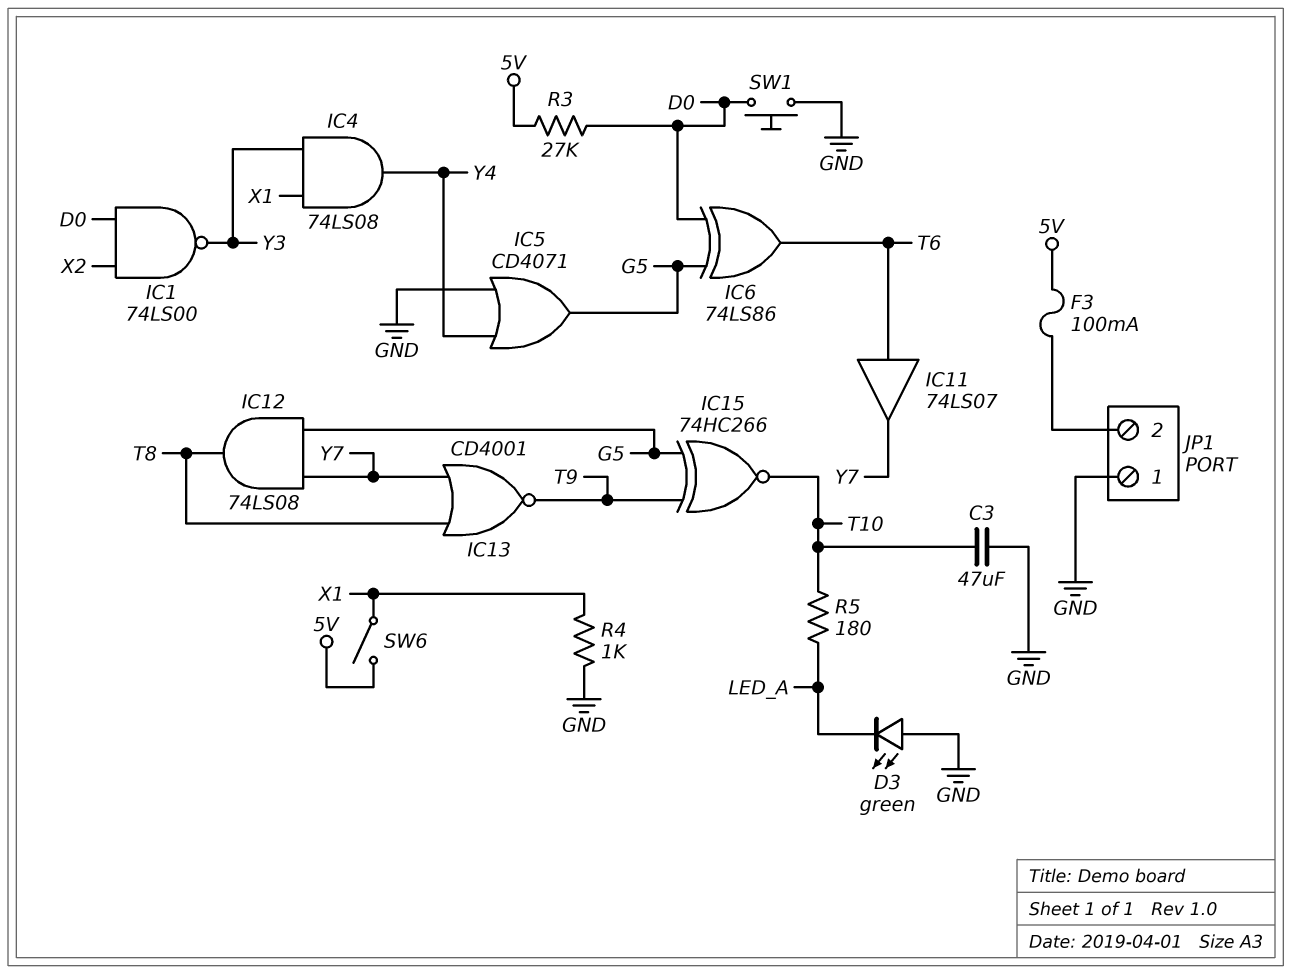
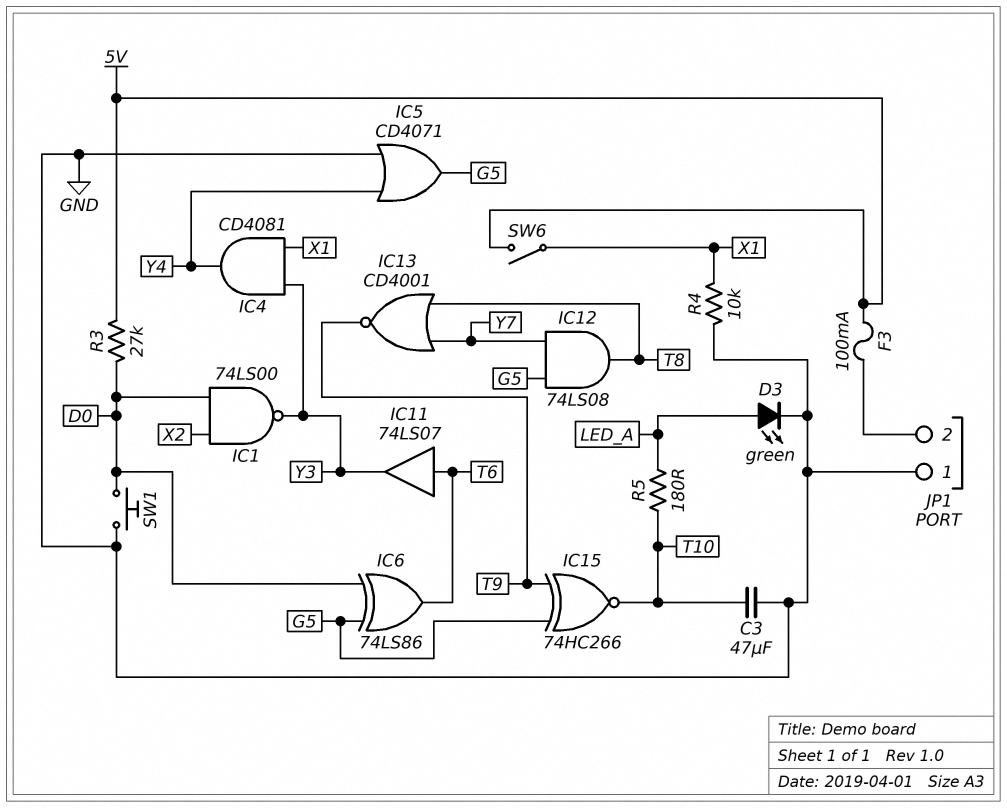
D3: LED green (A GND, K LED_A) -> LED green (A LED_A, K GND)
IC4: AND 74LS08 (in X1, in Y3, out Y4) -> AND CD4081 (in X1, in Y3, out Y4)
IC11: buffer 74LS07 (in T6, out Y7) -> buffer 74LS07 (in T6, out Y3)
R4: 1k (GND, X1) -> 10k (GND, X1)

